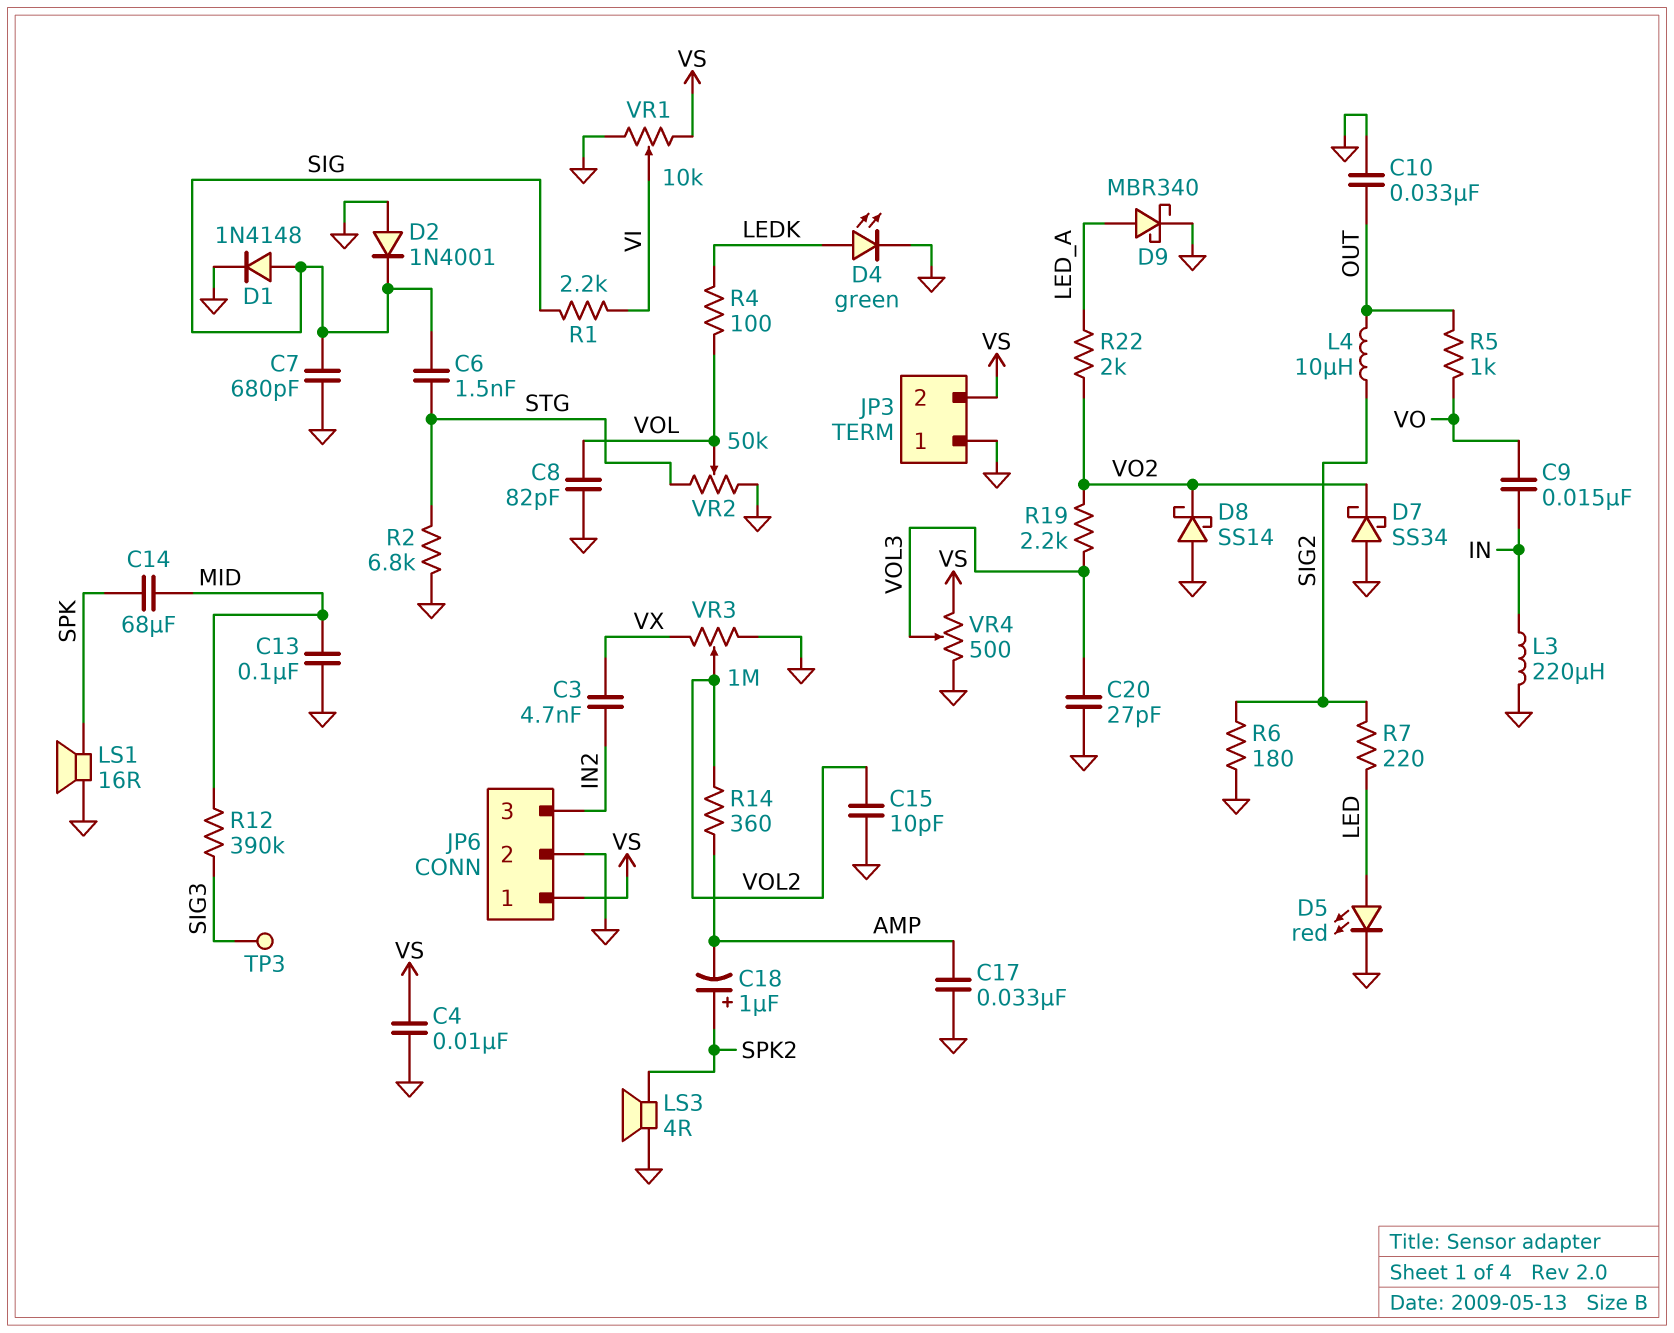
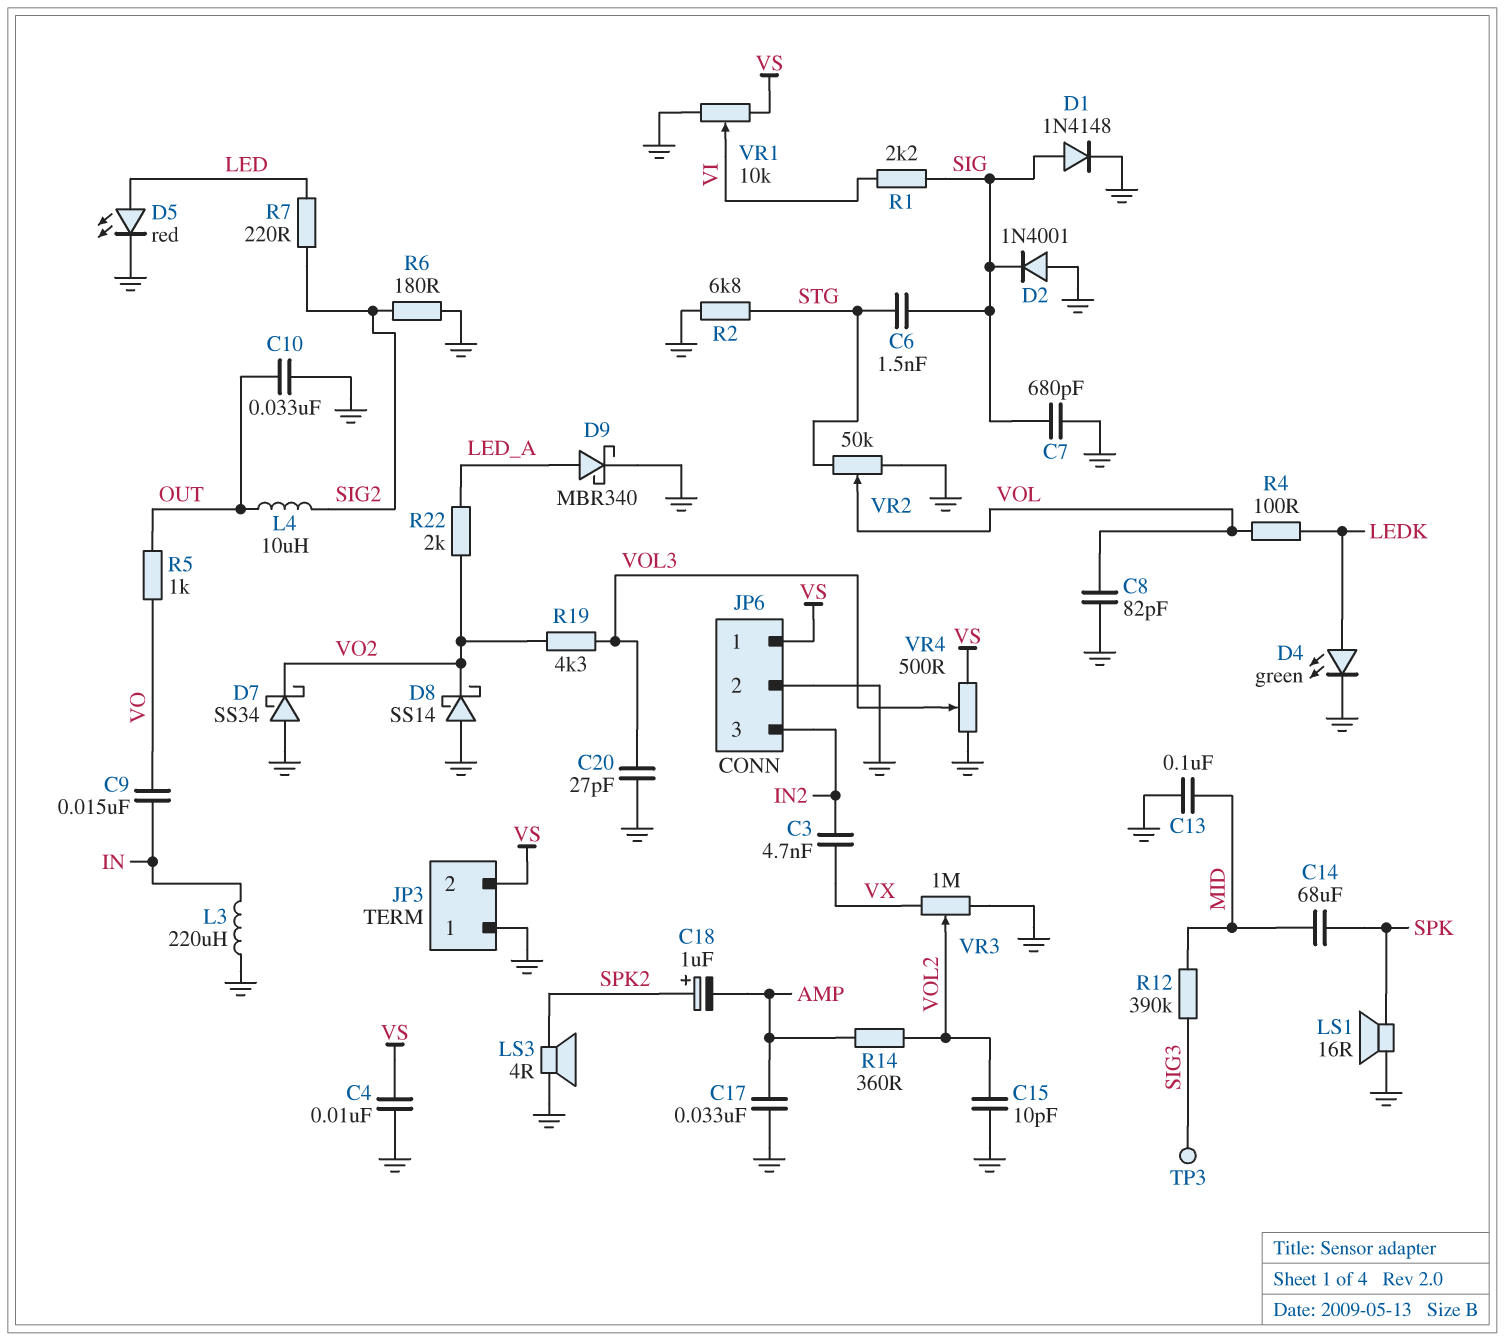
R19: 2.2k (VO2, VOL3) -> 4.3k (VO2, VOL3)

